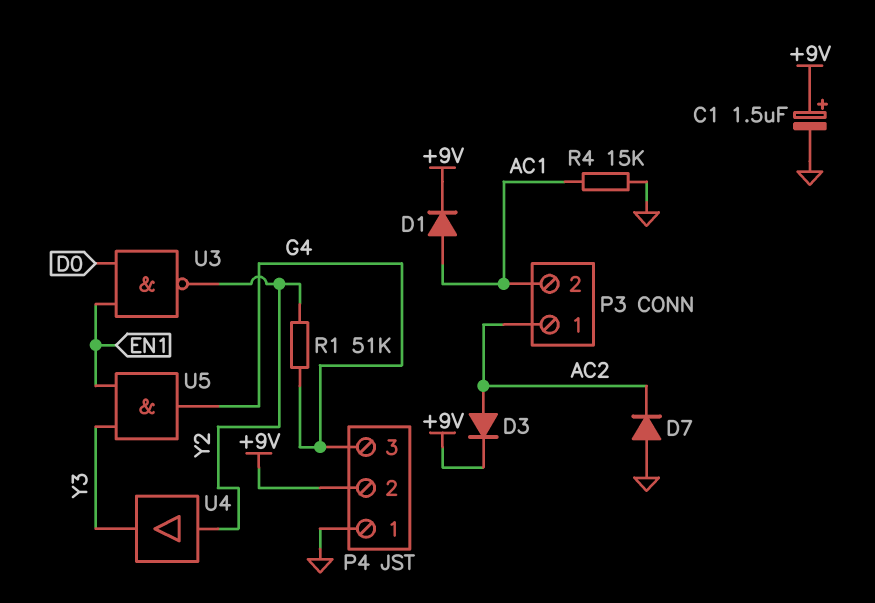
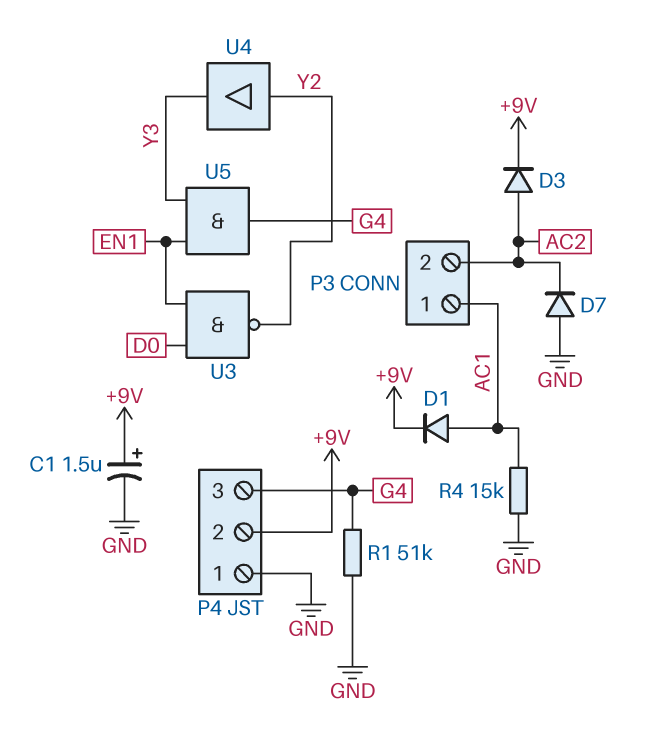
P3 pin 1: AC2 -> AC1
P3 pin 2: AC1 -> AC2
R1: 51k (G4, Y2) -> 51k (G4, GND)

